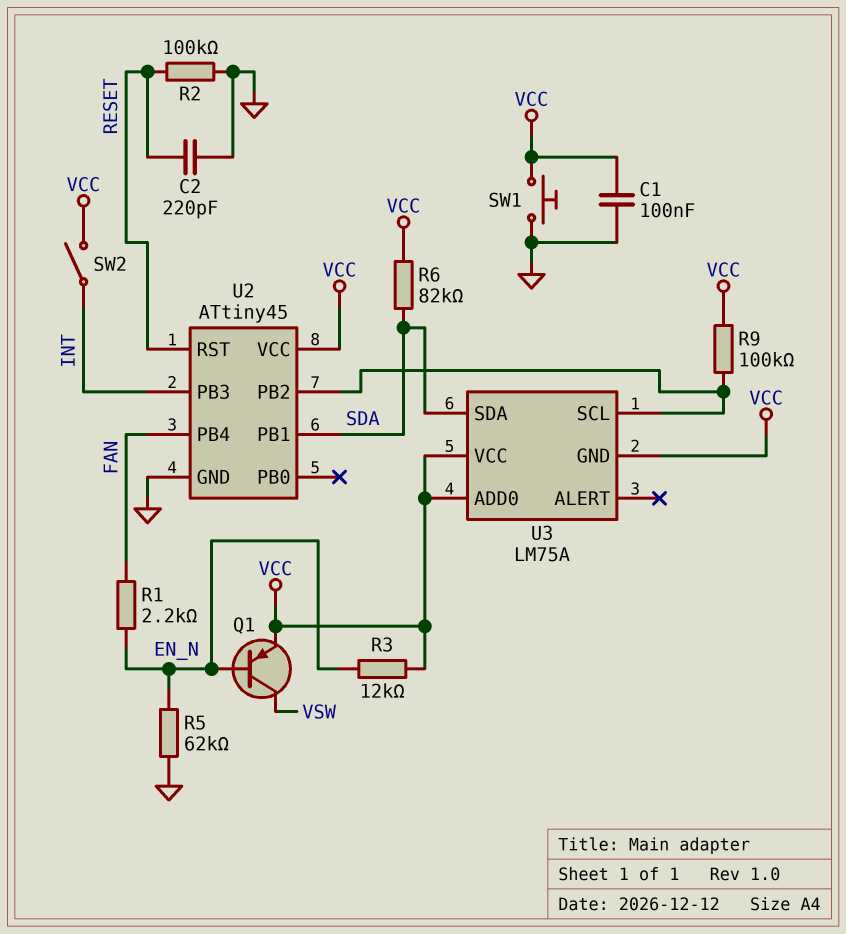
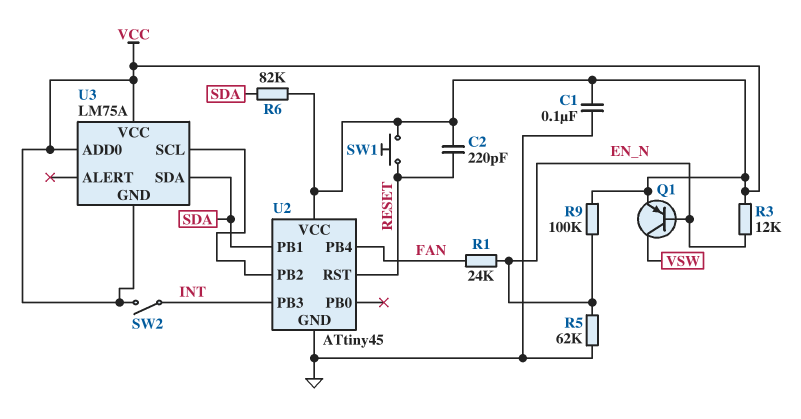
C2: 220pF (GND, RESET) -> 220pF (RESET, VCC)
R1: 2.2k (EN_N, FAN) -> 24k (EN_N, FAN)
R2: 100k (GND, RESET) -> none
R9: 100k (U2/PB2, VCC) -> 100k (EN_N, VCC)
SW1: button (GND, VCC) -> button (RESET, VCC)

